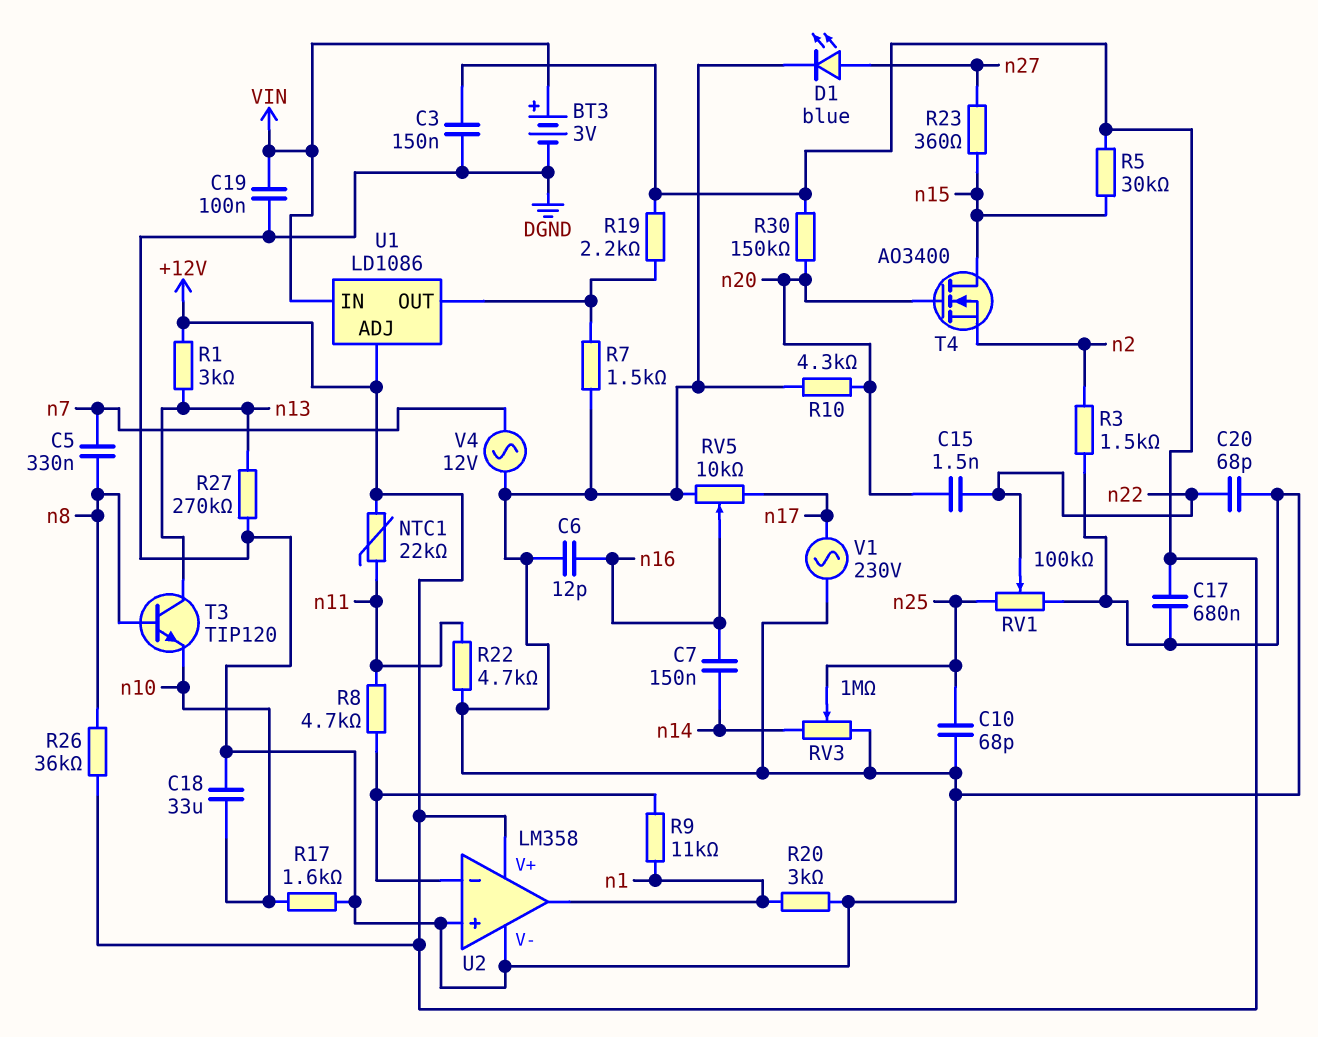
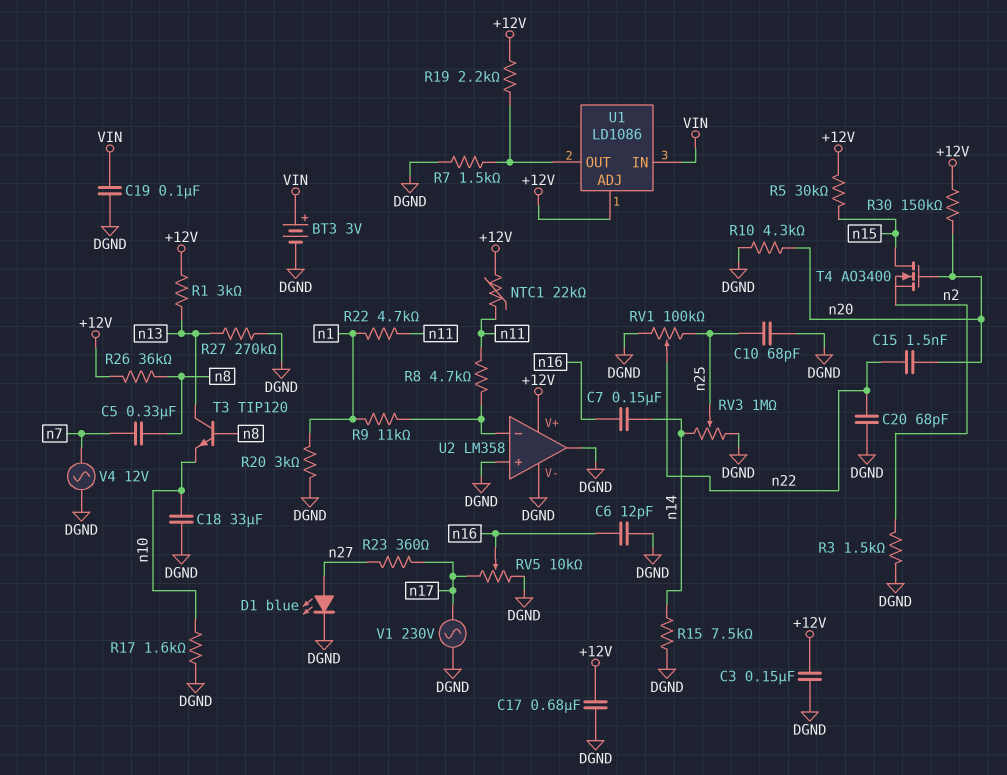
R15: none -> 7.5k (DGND, n14)
R22: 4.7k (DGND, n11) -> 4.7k (n1, n11)
R23: 360 (n15, n27) -> 360 (n17, n27)
U2 pin out: n1 -> DGND

